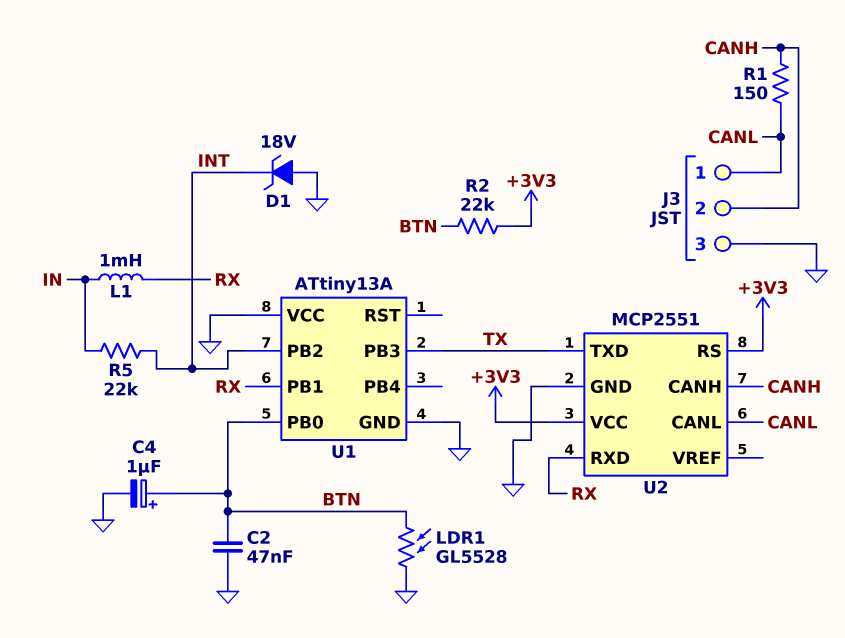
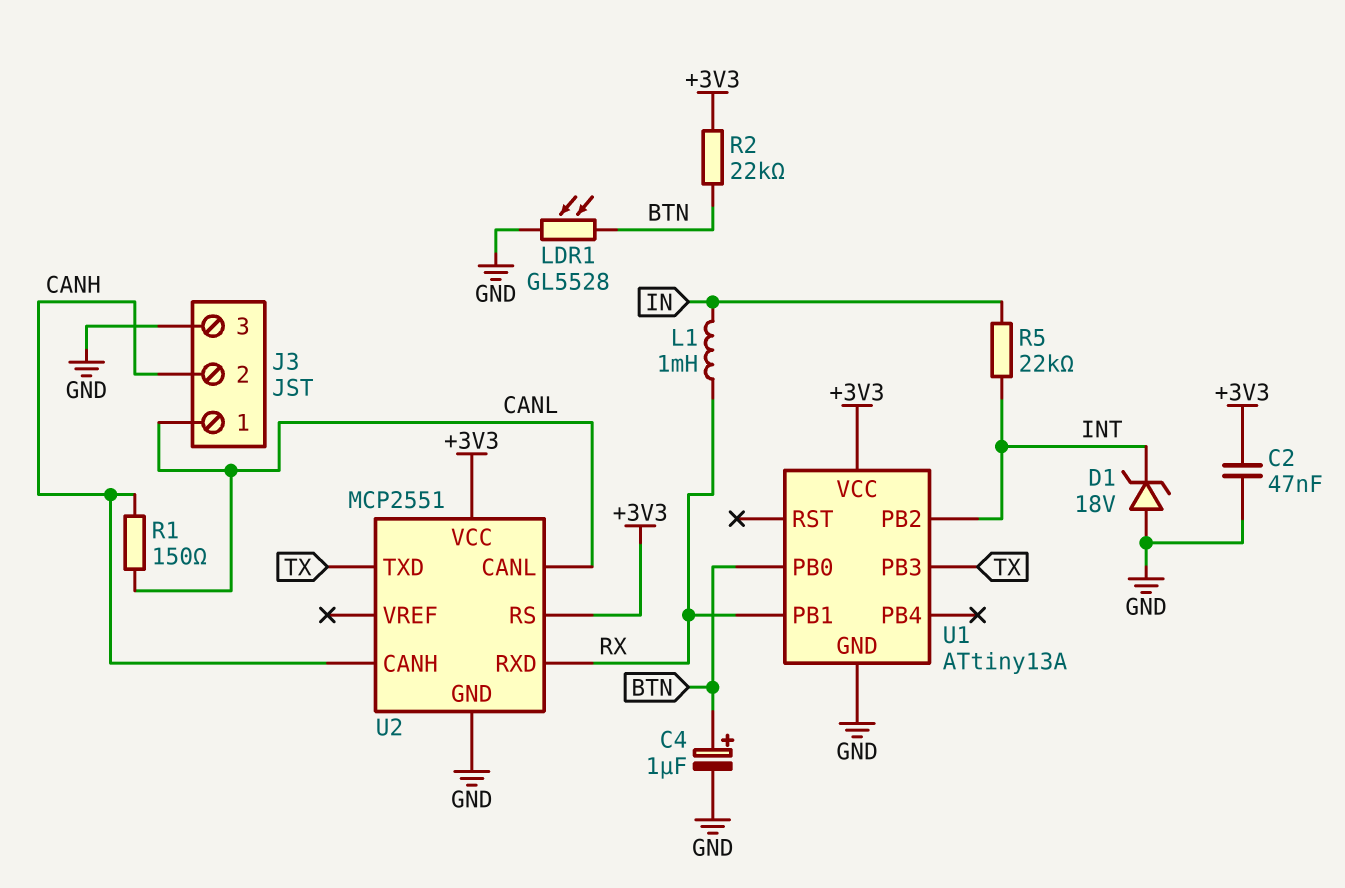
C2: 47nF (BTN, GND) -> 47nF (+3V3, GND)
U1 pin VCC: GND -> +3V3

